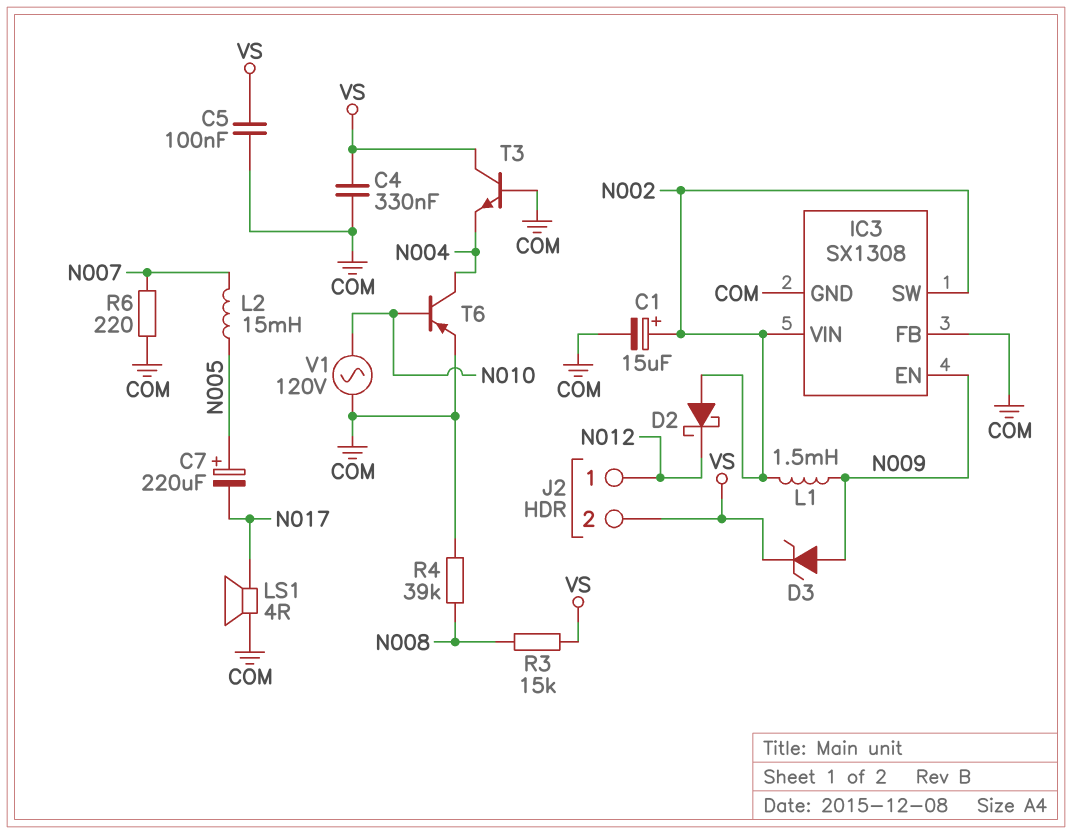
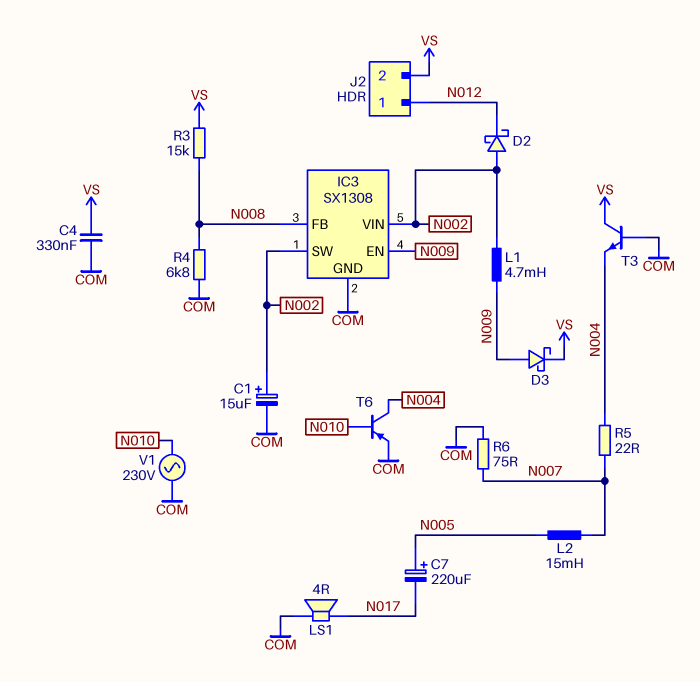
C5: 100nF (COM, VS) -> none
D3: zener (A N009, K VS) -> schottky (A N009, K VS)
IC3 pin FB: COM -> N008
L1: 1.5mH (N002, N009) -> 4.7mH (N002, N009)
R4: 39k (COM, N008) -> 6.8k (COM, N008)
R5: none -> 22 (N004, N007)
R6: 220 (COM, N007) -> 75 (COM, N007)
V1: AC 120V (COM, N010) -> AC 230V (COM, N010)

